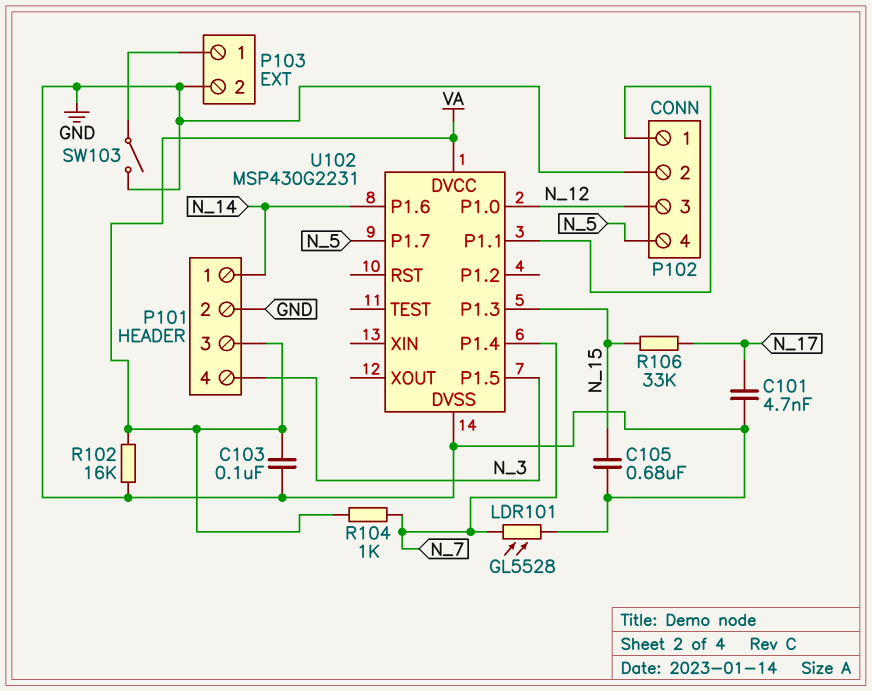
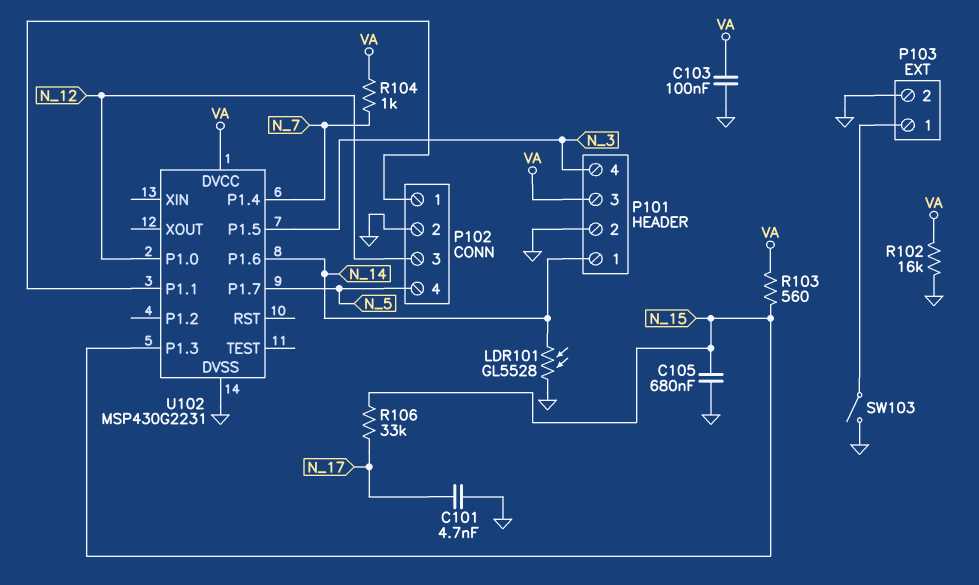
LDR101: GL5528 (GND, N_7) -> GL5528 (GND, N_14)
R103: none -> 560 (N_15, VA)

